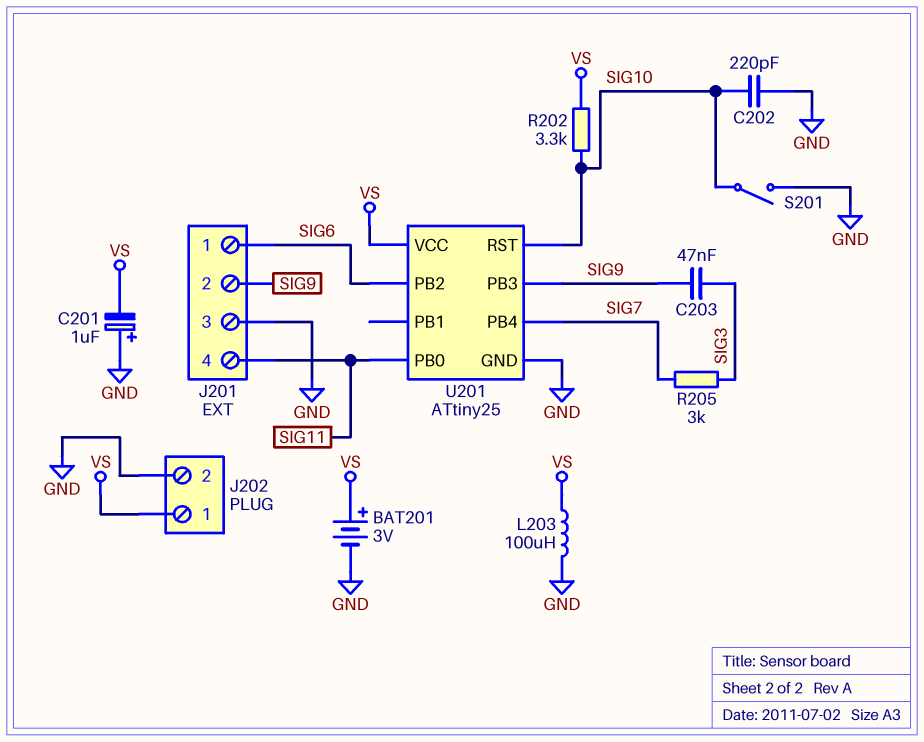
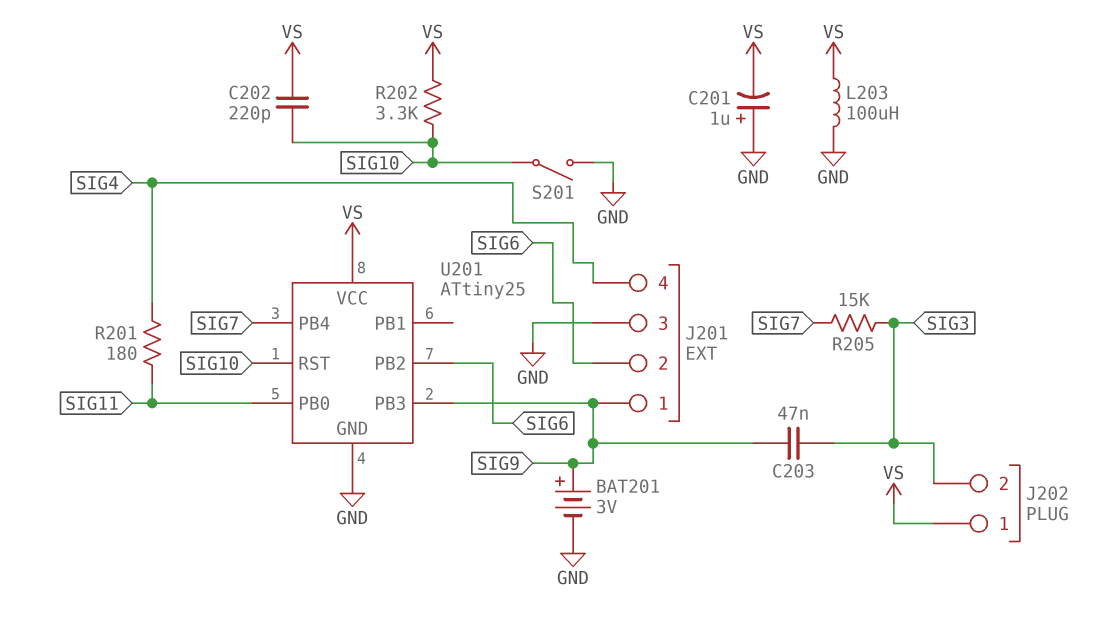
BAT201: 3V (plus VS, minus GND) -> 3V (plus SIG9, minus GND)
C202: 220pF (GND, SIG10) -> 220pF (SIG10, VS)
J201 pin 1: SIG6 -> SIG9
J201 pin 2: SIG9 -> SIG6
J201 pin 4: SIG11 -> SIG4
J202 pin 2: GND -> SIG3
R201: none -> 180 (SIG4, SIG11)
R205: 3k (SIG3, SIG7) -> 15k (SIG3, SIG7)

